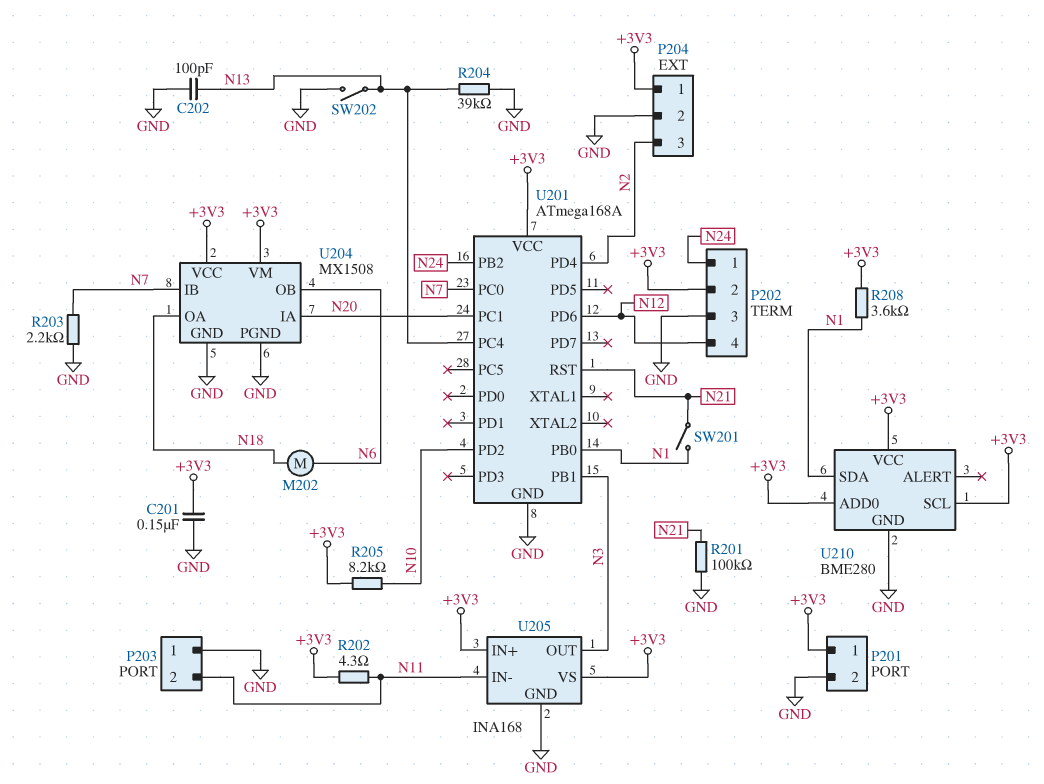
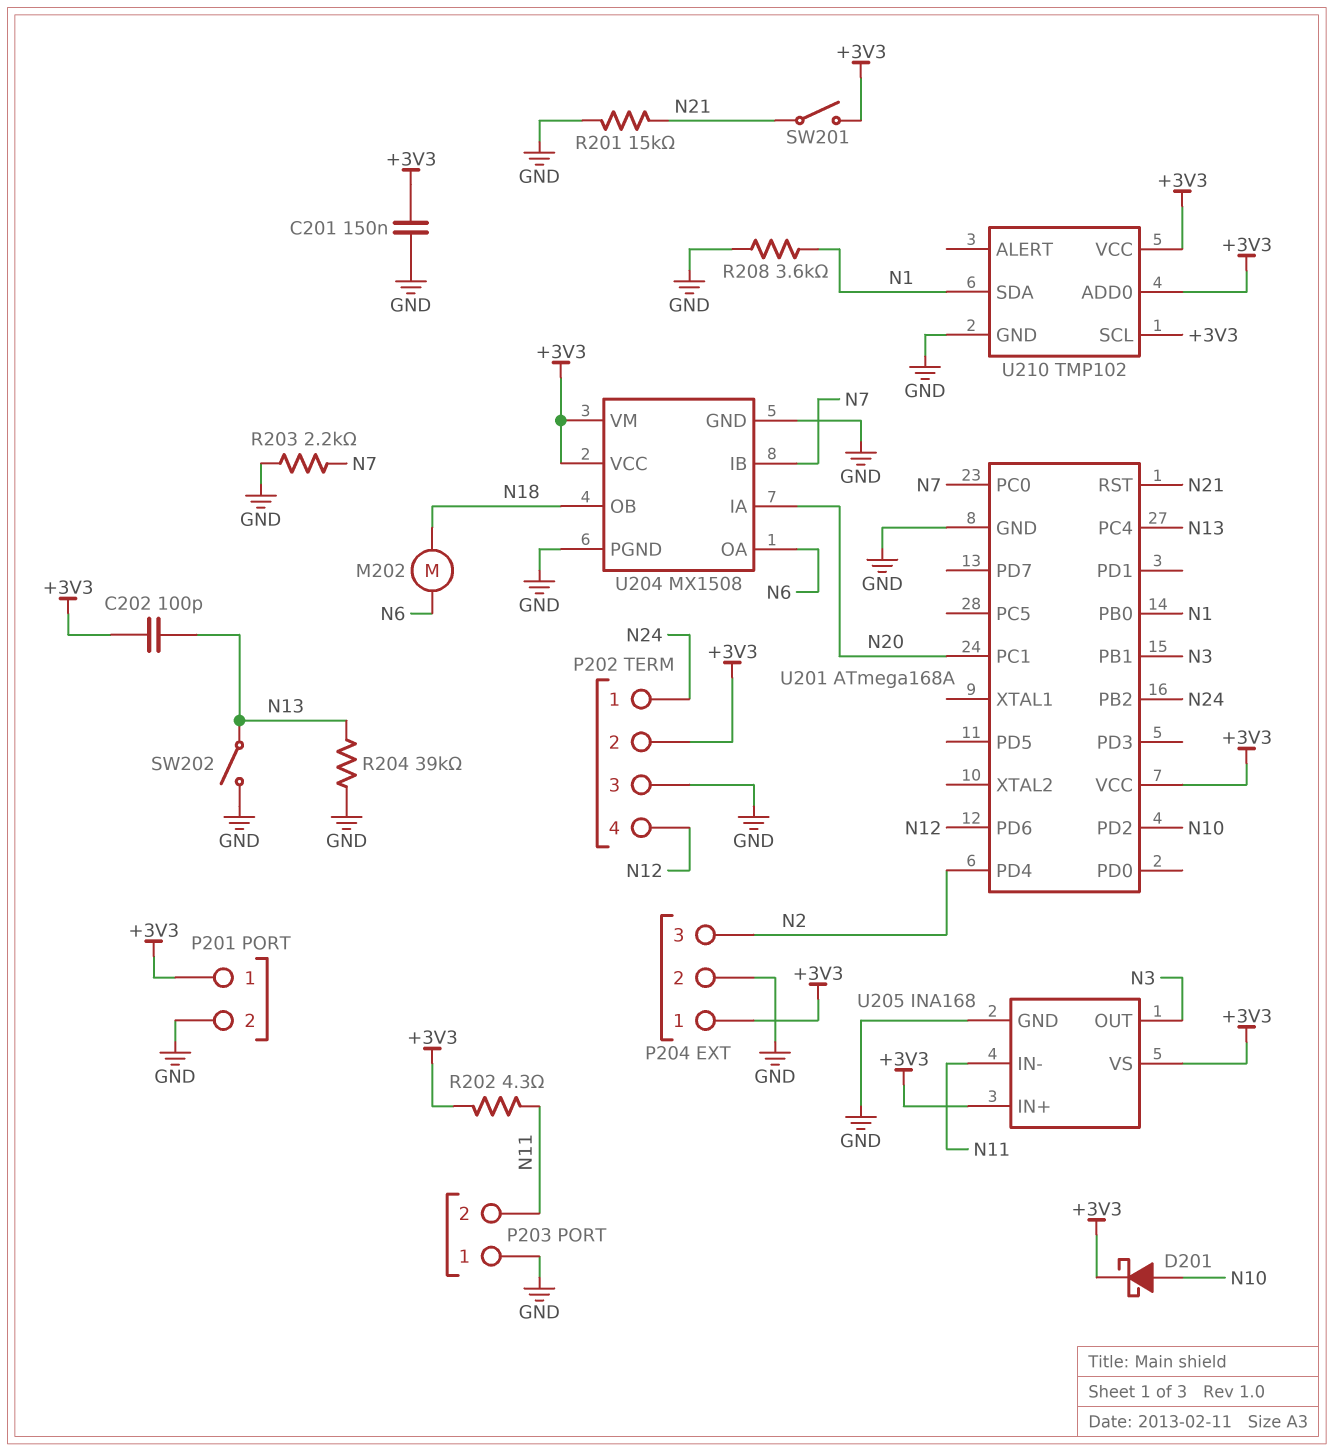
C202: 100pF (GND, N13) -> 100pF (+3V3, N13)
D201: none -> schottky (A N10, K +3V3)
R201: 100k (GND, N21) -> 15k (GND, N21)
R205: 8.2k (+3V3, N10) -> none
R208: 3.6k (+3V3, N1) -> 3.6k (GND, N1)
SW201: switch (N1, N21) -> switch (+3V3, N21)
U204 pin OA: N18 -> N6
U204 pin OB: N6 -> N18
U210: BME280 -> TMP102

